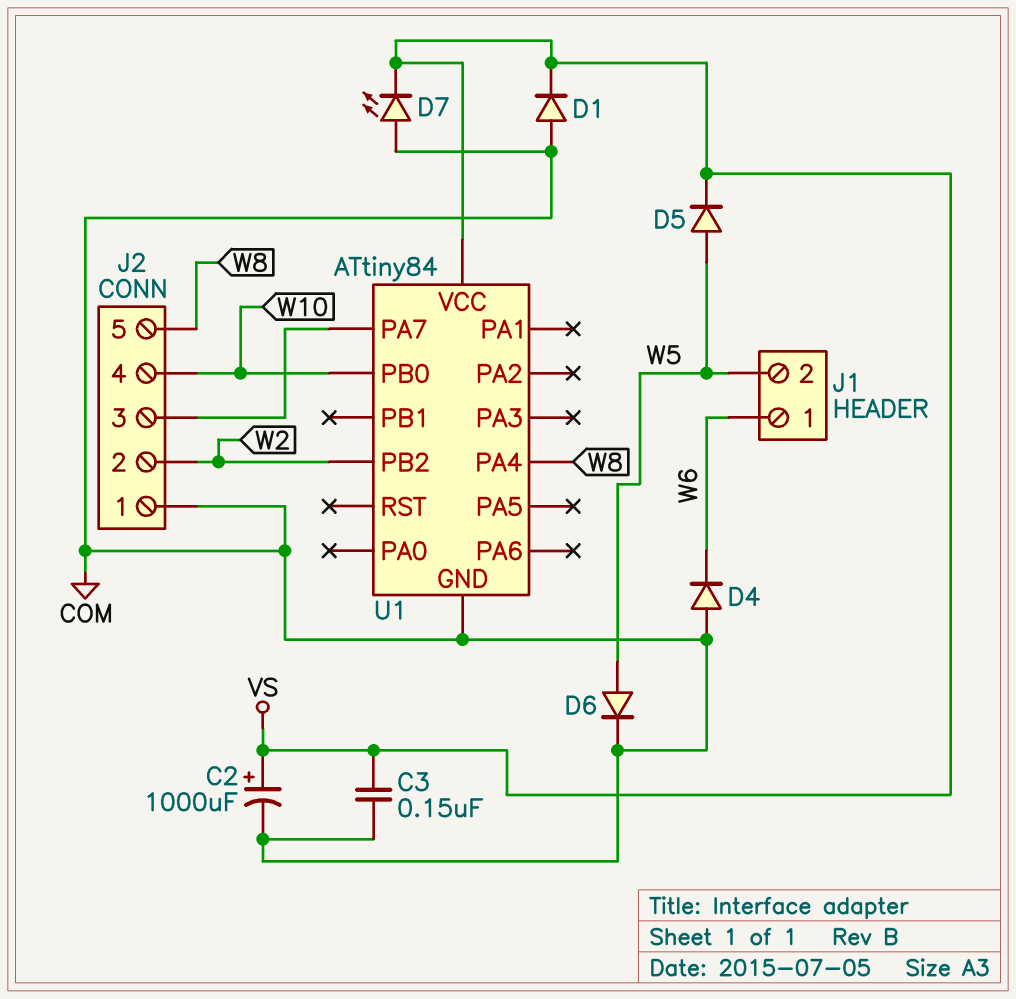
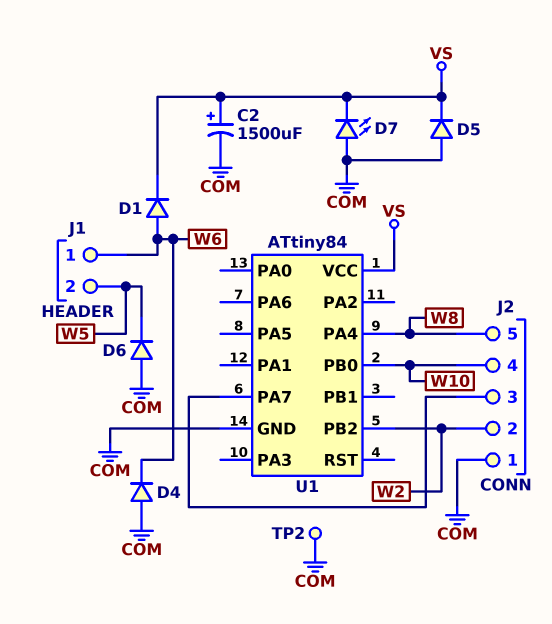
C2: 1000uF (plus VS, minus COM) -> 1500uF (plus VS, minus COM)
C3: 150nF (COM, VS) -> none
D1: diode (A COM, K VS) -> diode (A W6, K VS)
D5: diode (A W5, K VS) -> diode (A COM, K VS)
D6: diode (A W5, K COM) -> diode (A COM, K W5)
TP2: none -> test point (COM)

